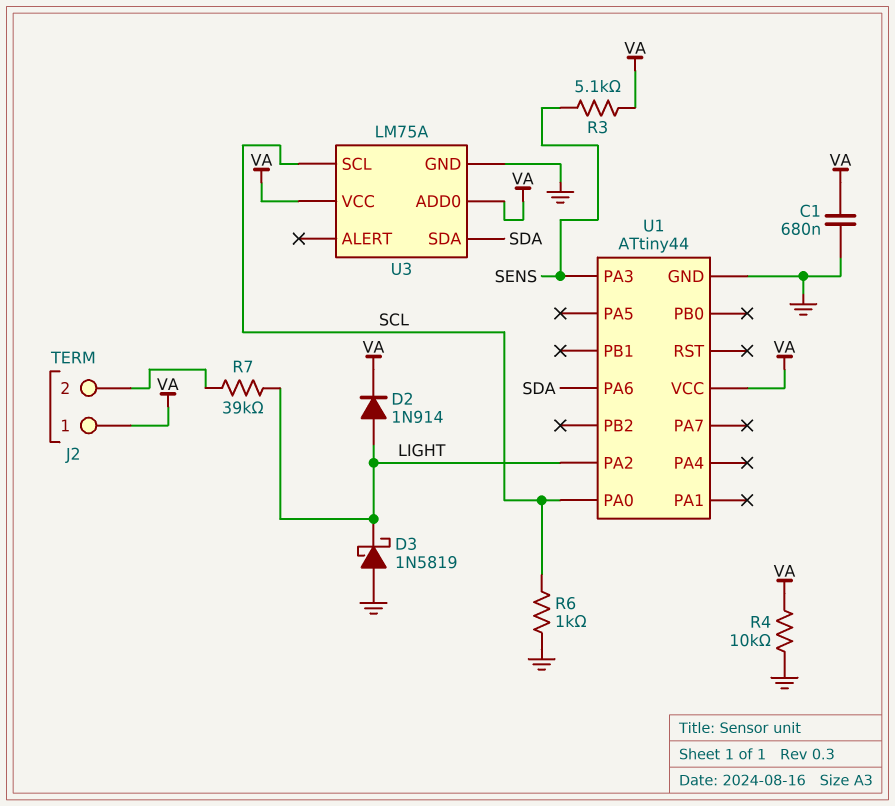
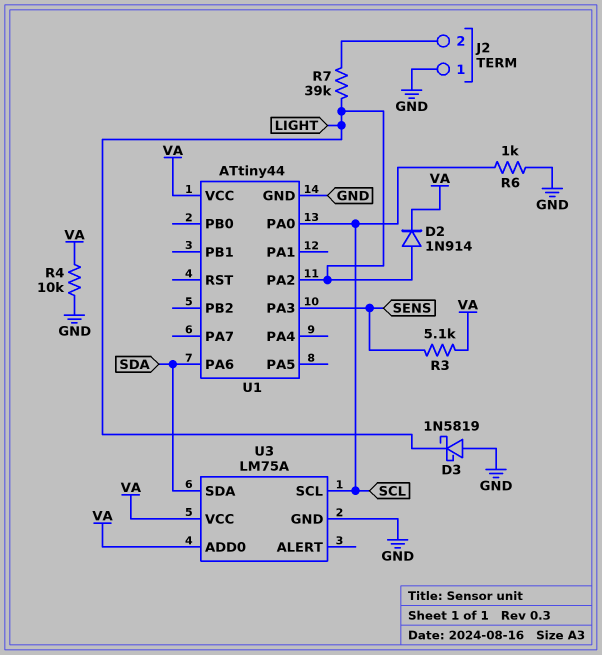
C1: 680nF (GND, VA) -> none
J2 pin 1: VA -> GND

